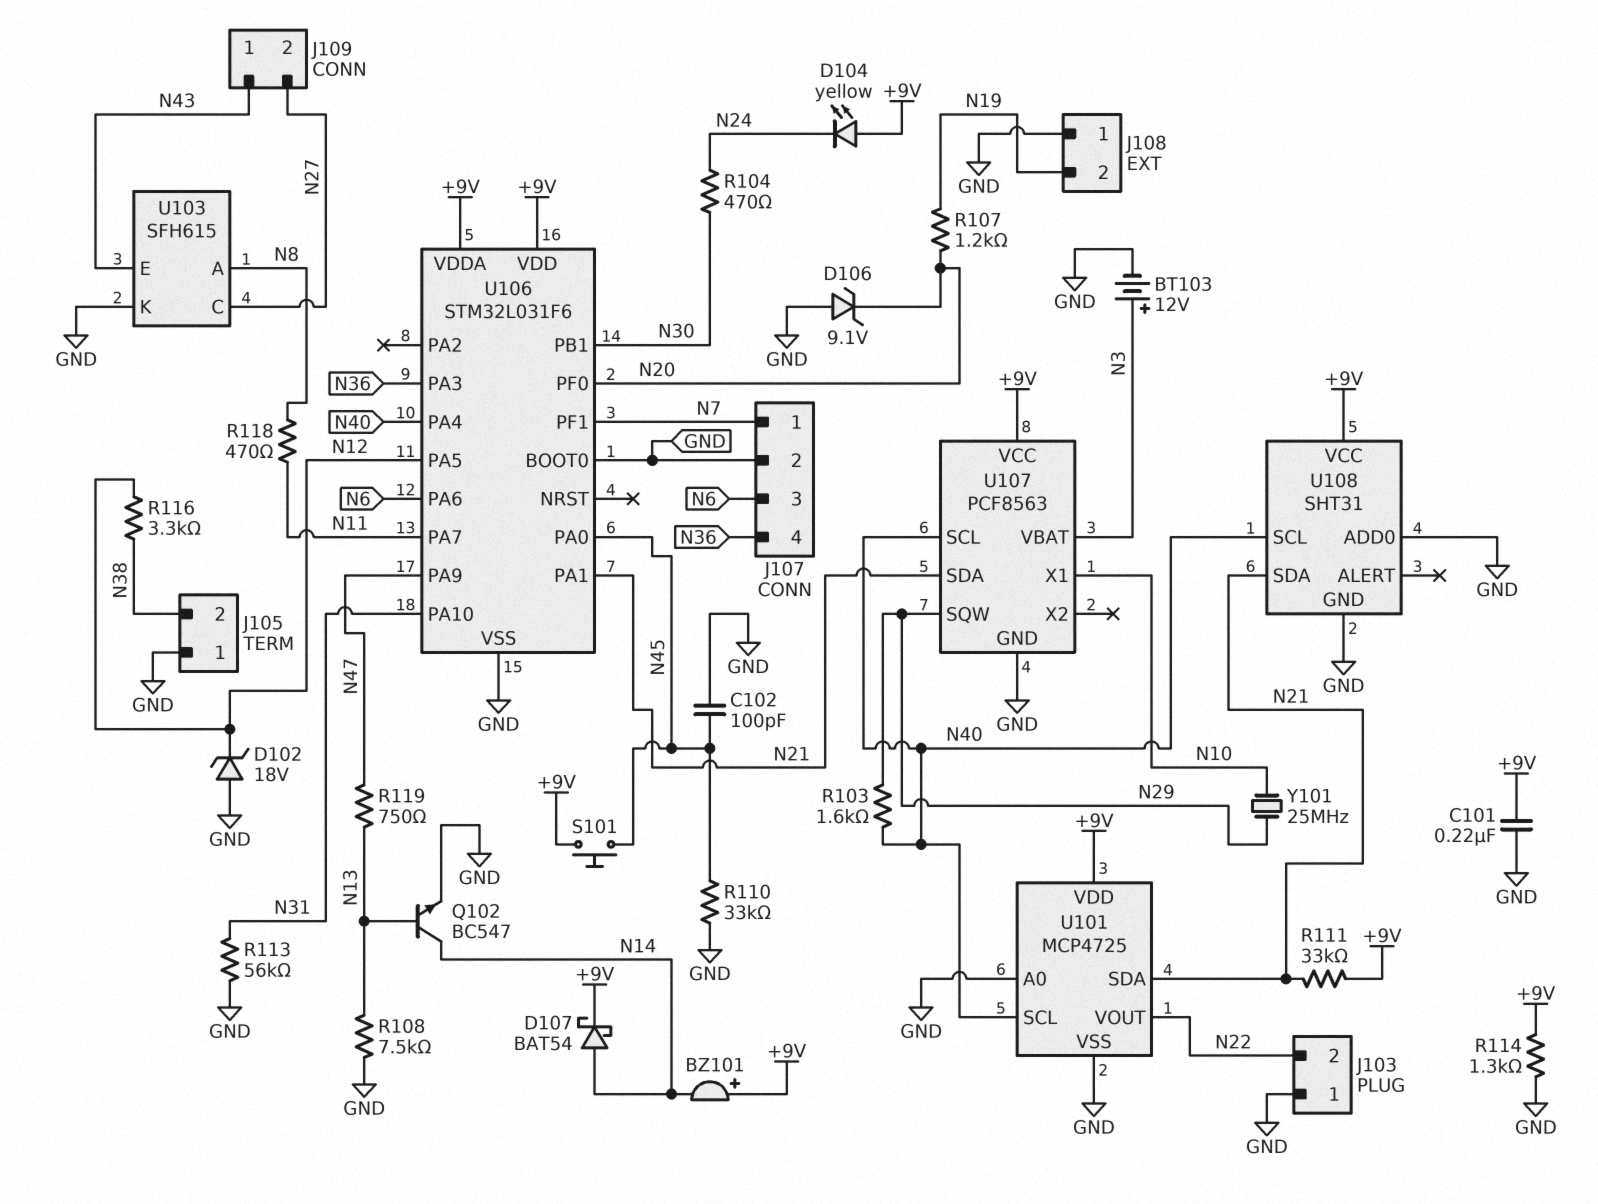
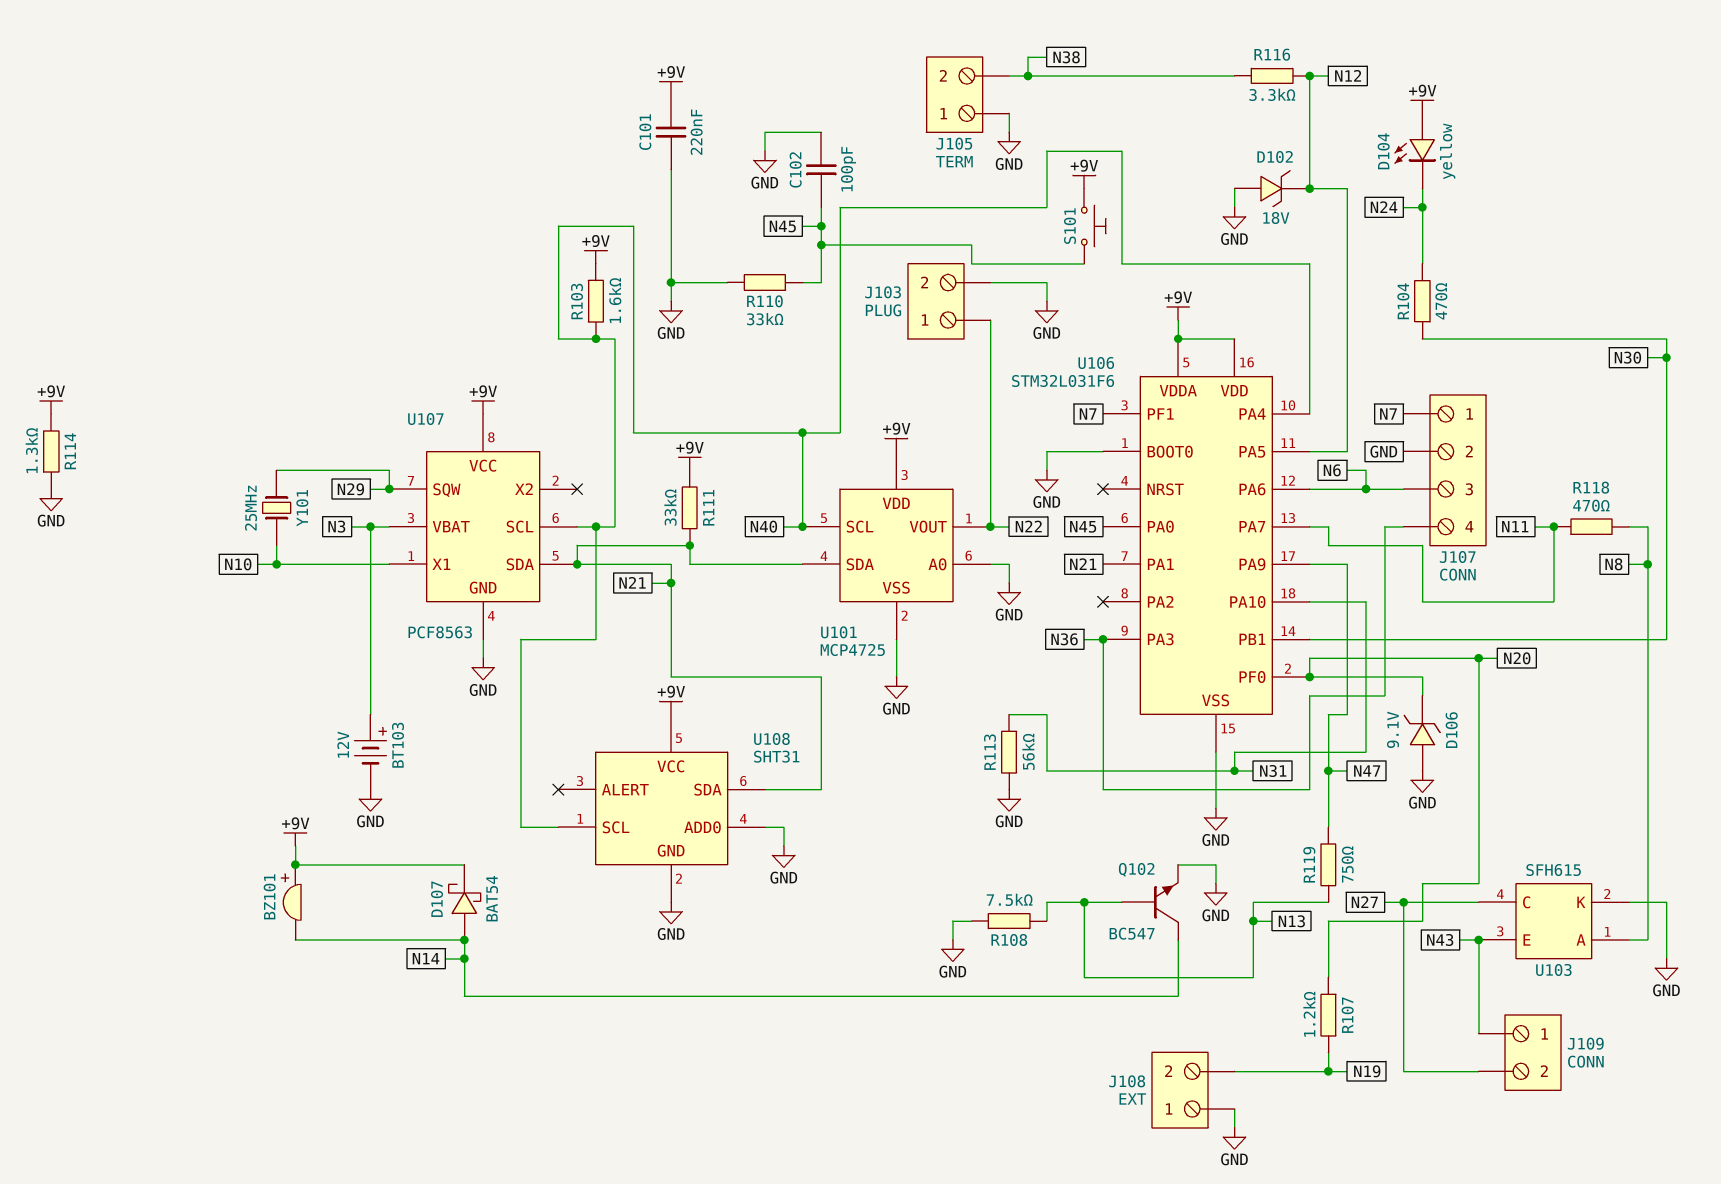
J103 pin 1: GND -> N22
J103 pin 2: N22 -> GND
R103: 1.6k (N29, N40) -> 1.6k (+9V, N40)

